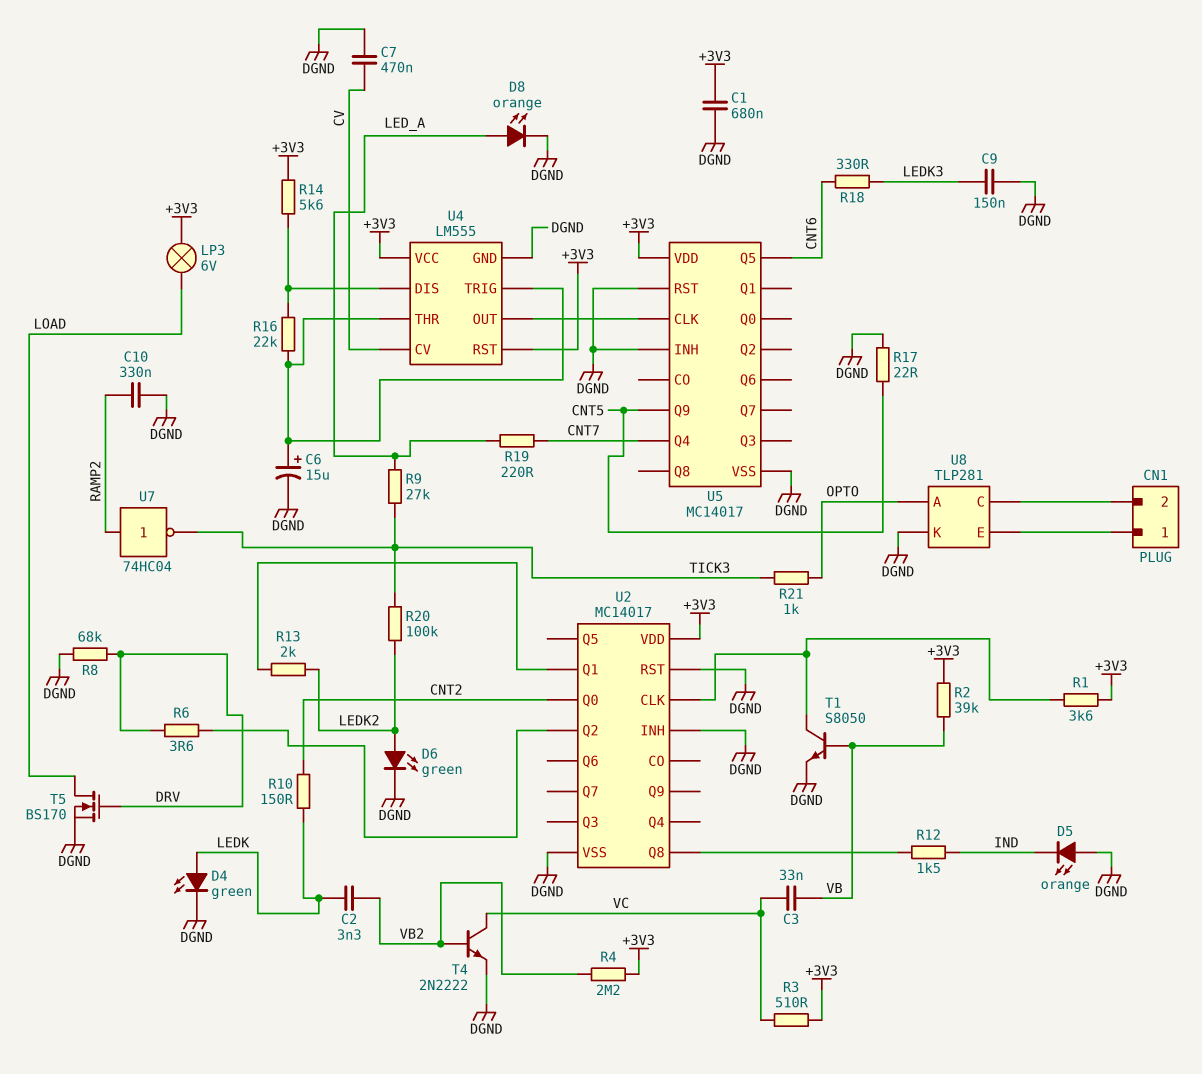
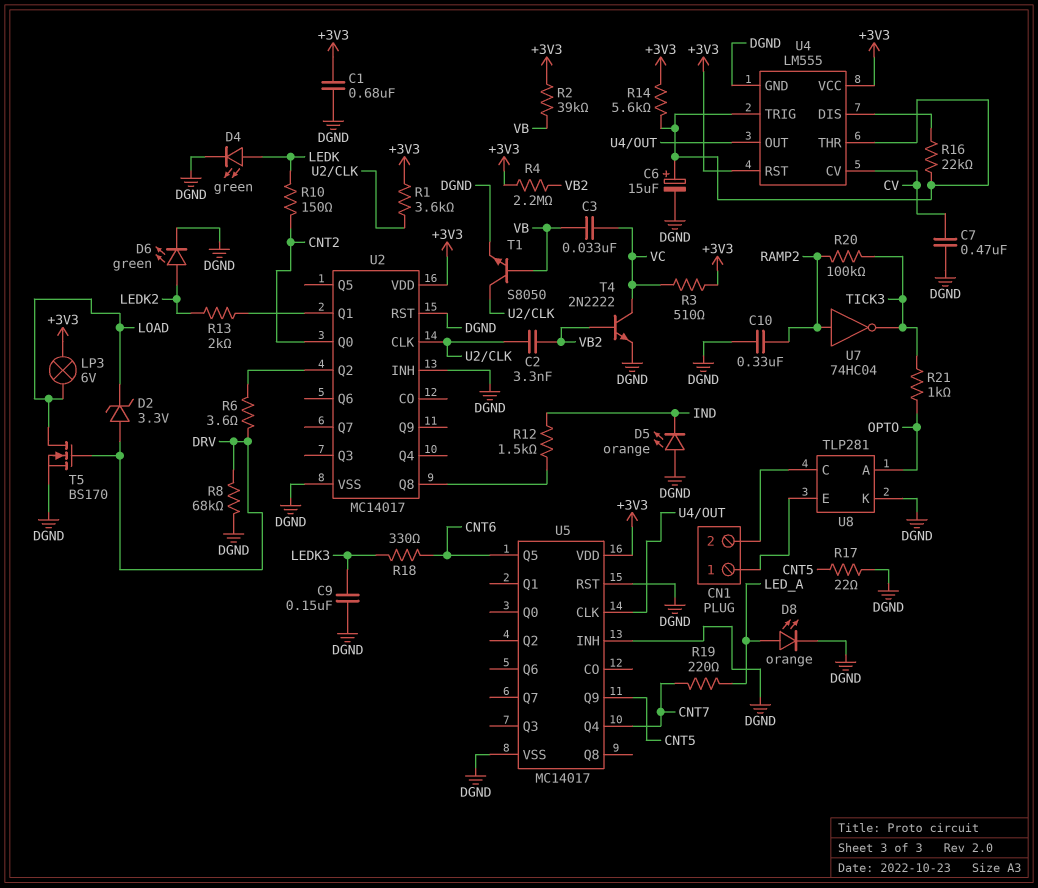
C2: 3.3nF (LEDK, VB2) -> 3.3nF (U2/CLK, VB2)
D2: none -> zener 3.3V (A DRV, K LOAD)
R9: 27k (LED_A, TICK3) -> none
R14: 5.6k (+3V3, U4/DIS) -> 5.6k (+3V3, U4/THR)
R20: 100k (LEDK2, TICK3) -> 100k (RAMP2, TICK3)

